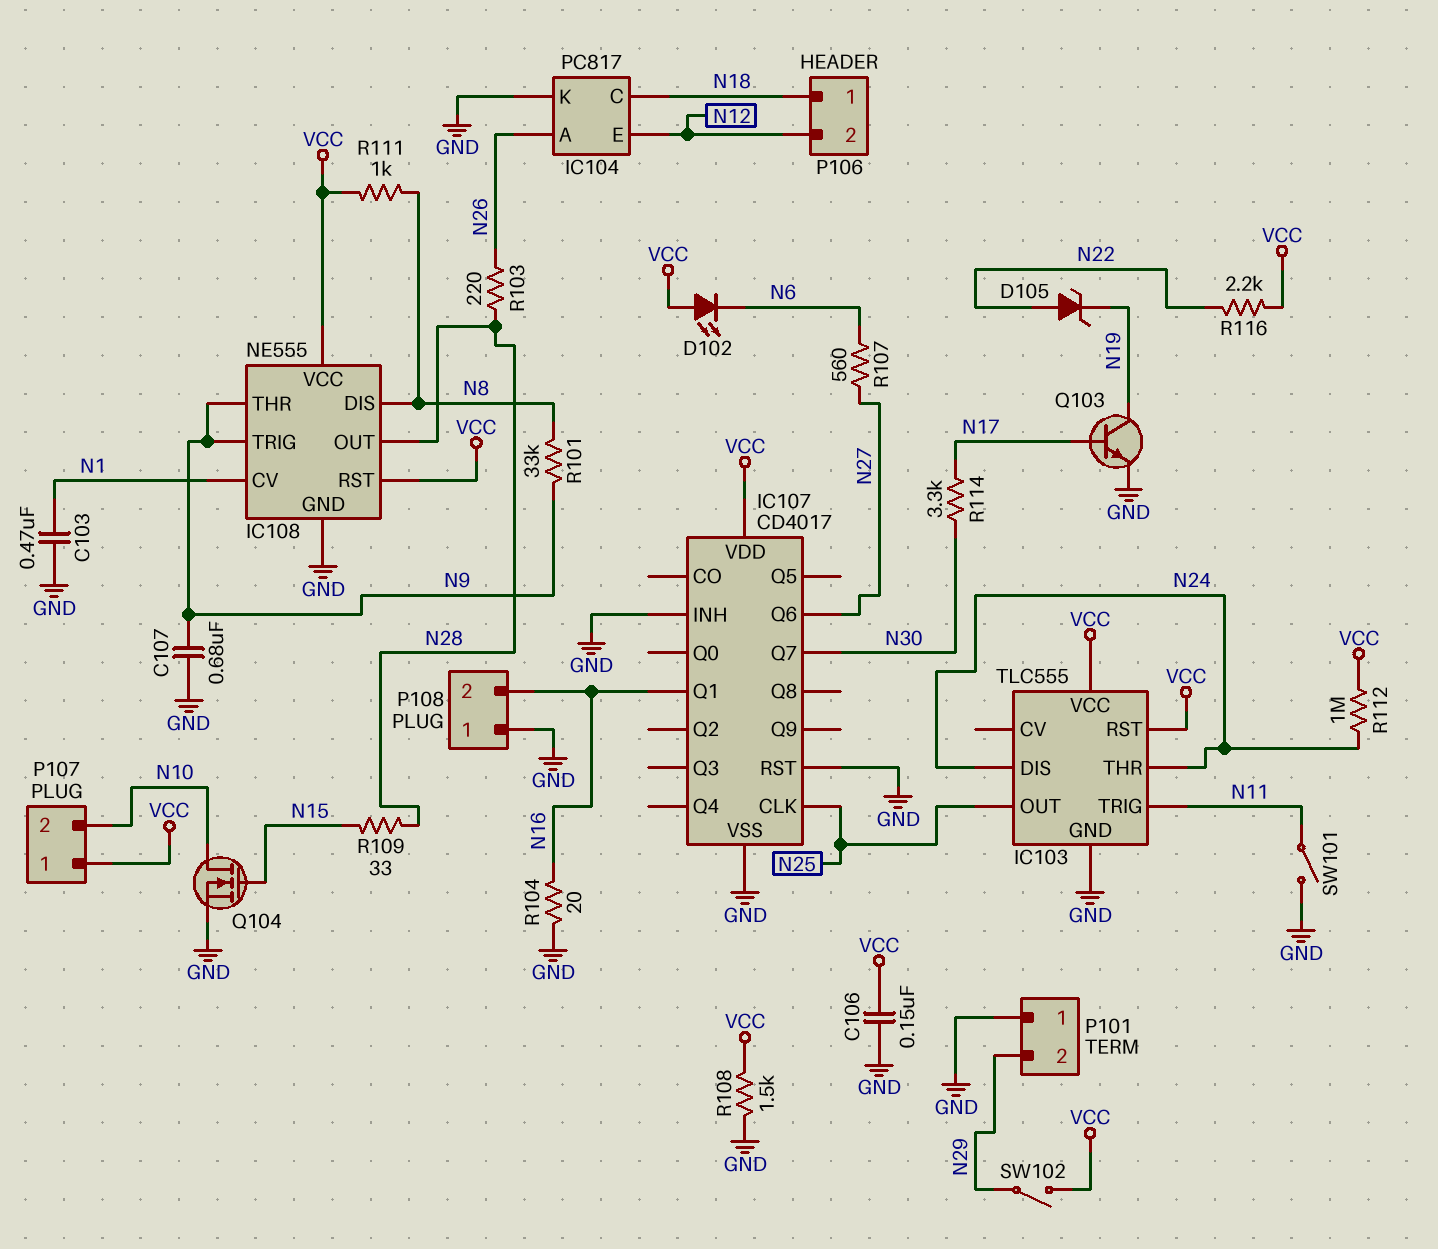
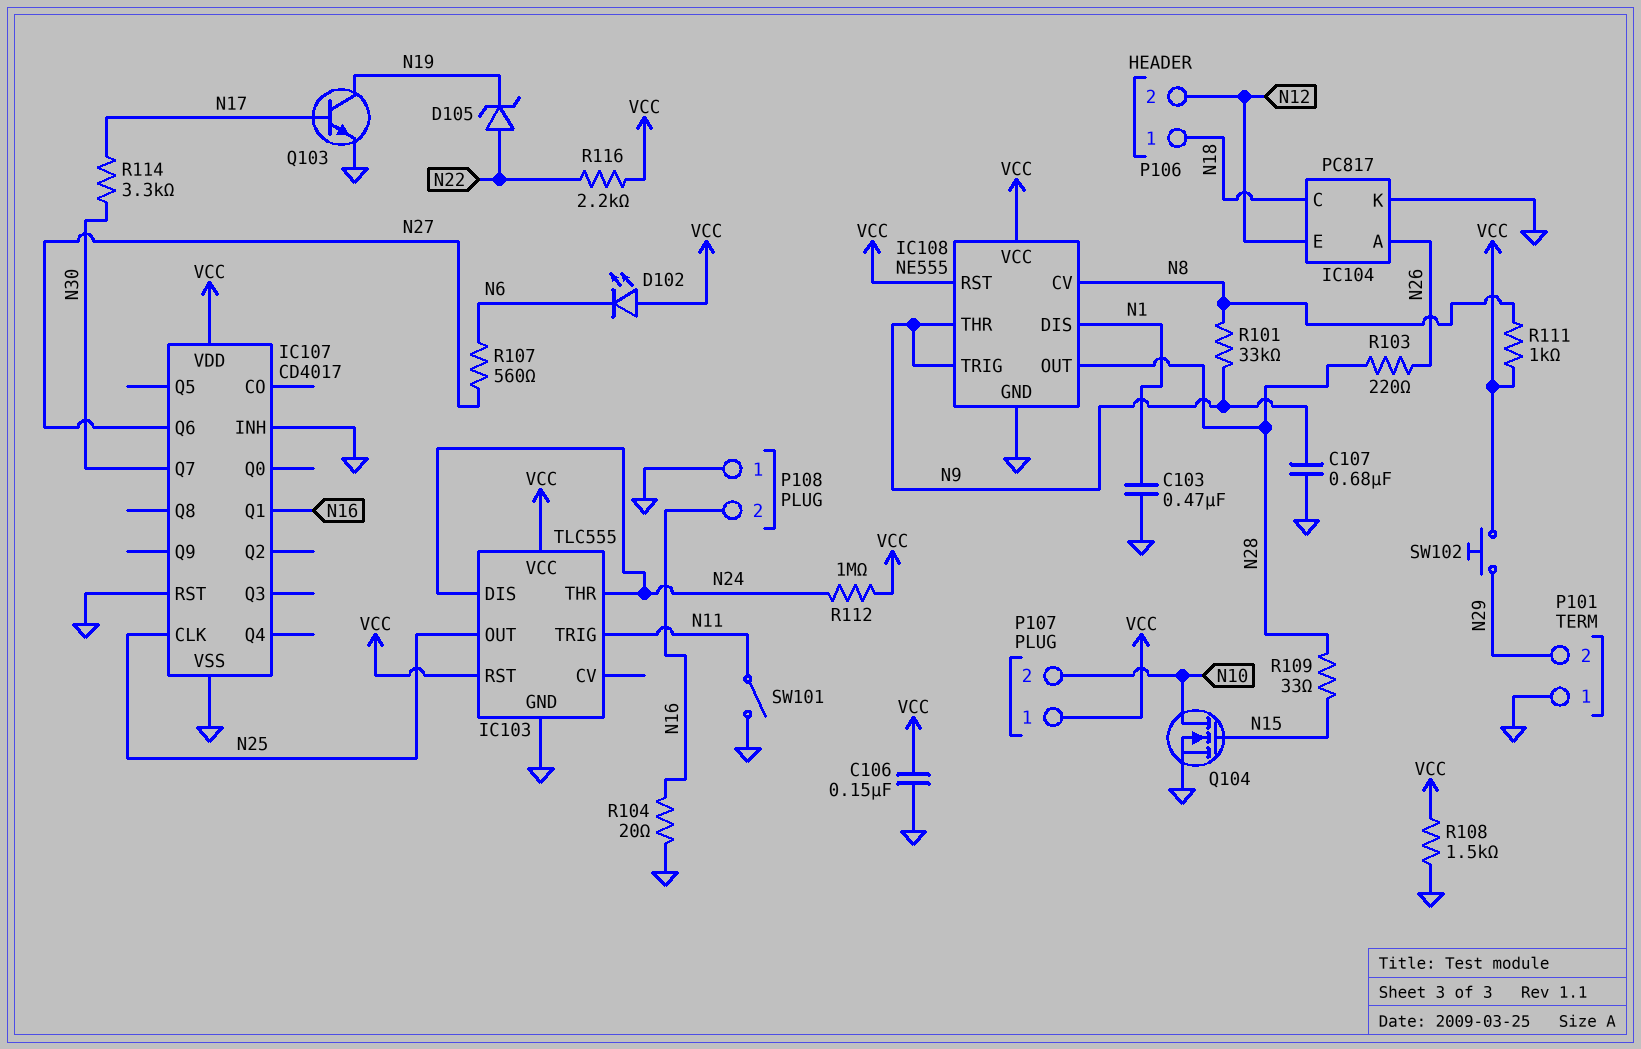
IC108 pin CV: N1 -> N8
IC108 pin DIS: N8 -> N1
SW102: switch (N29, VCC) -> button (N29, VCC)

